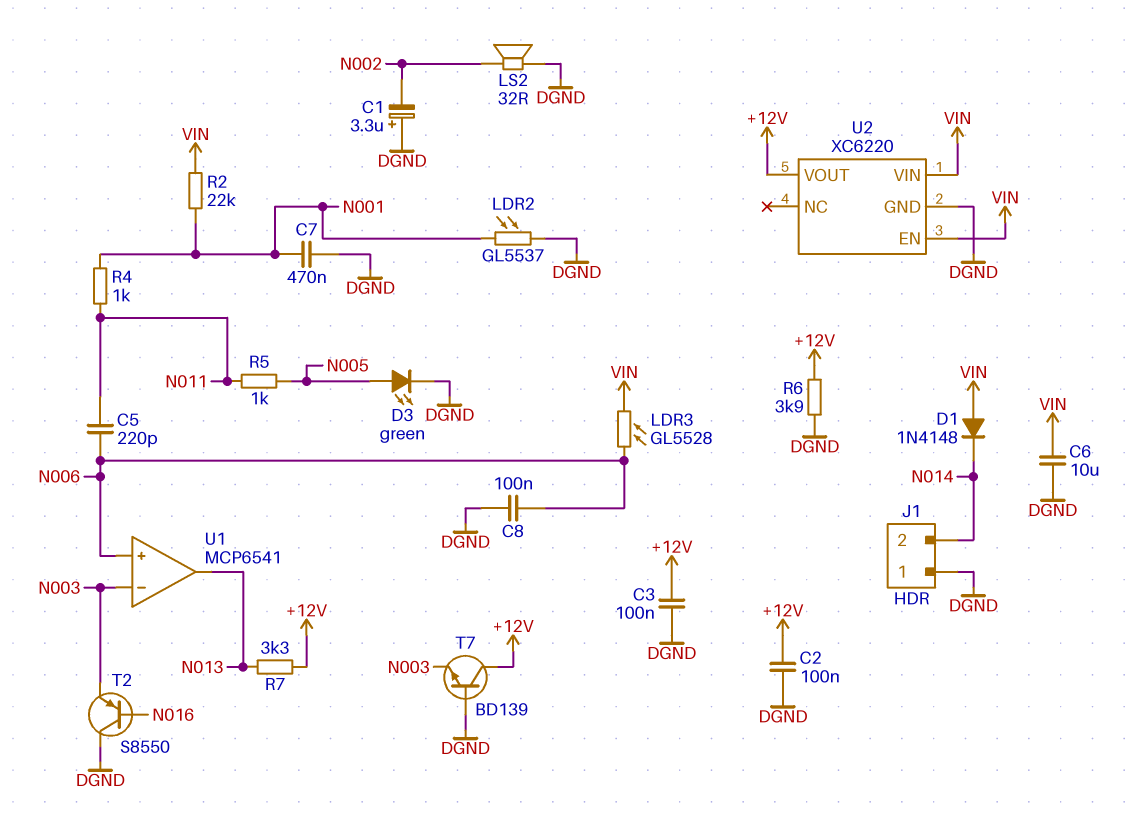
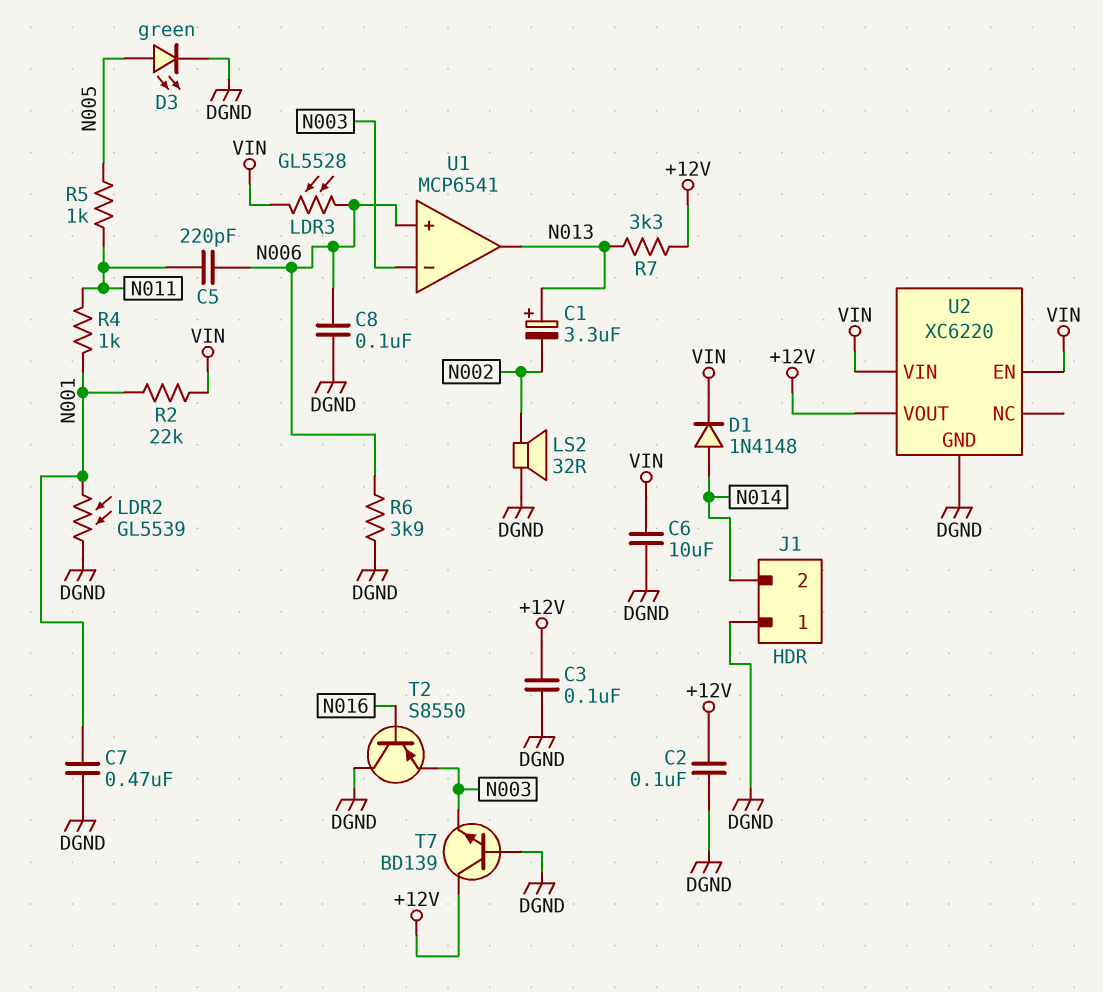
C1: 3.3uF (plus DGND, minus N002) -> 3.3uF (plus N013, minus N002)
D1: diode 1N4148 (A VIN, K N014) -> diode 1N4148 (A N014, K VIN)
LDR2: GL5537 (DGND, N001) -> GL5539 (DGND, N001)
R6: 3.9k (+12V, DGND) -> 3.9k (DGND, N006)

